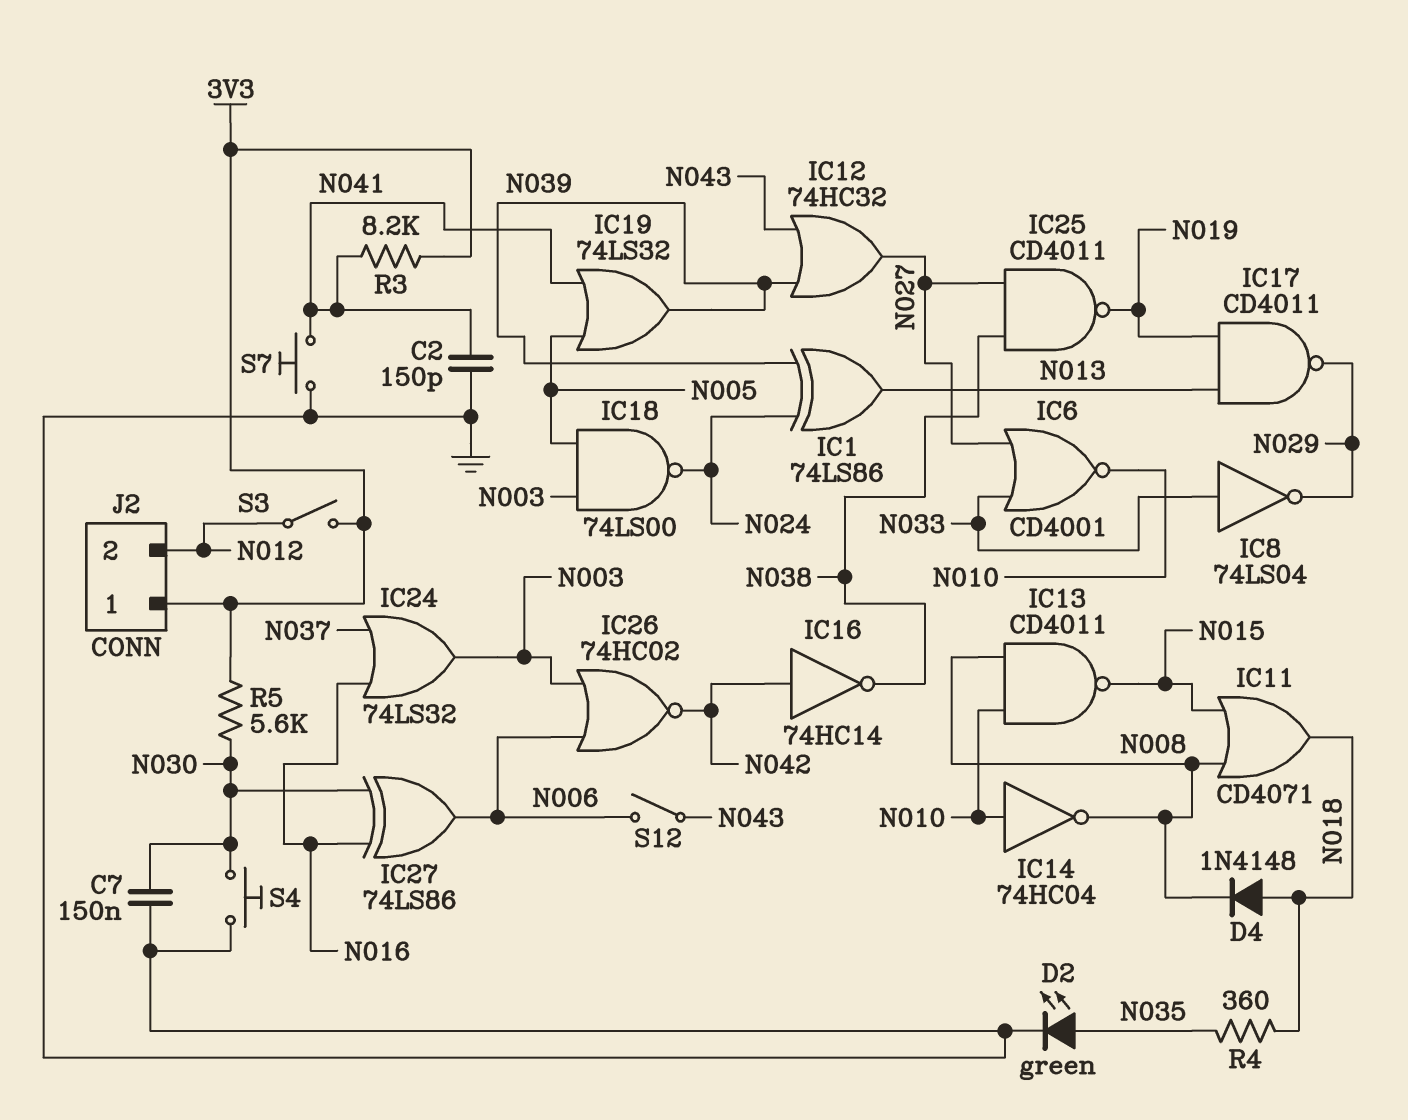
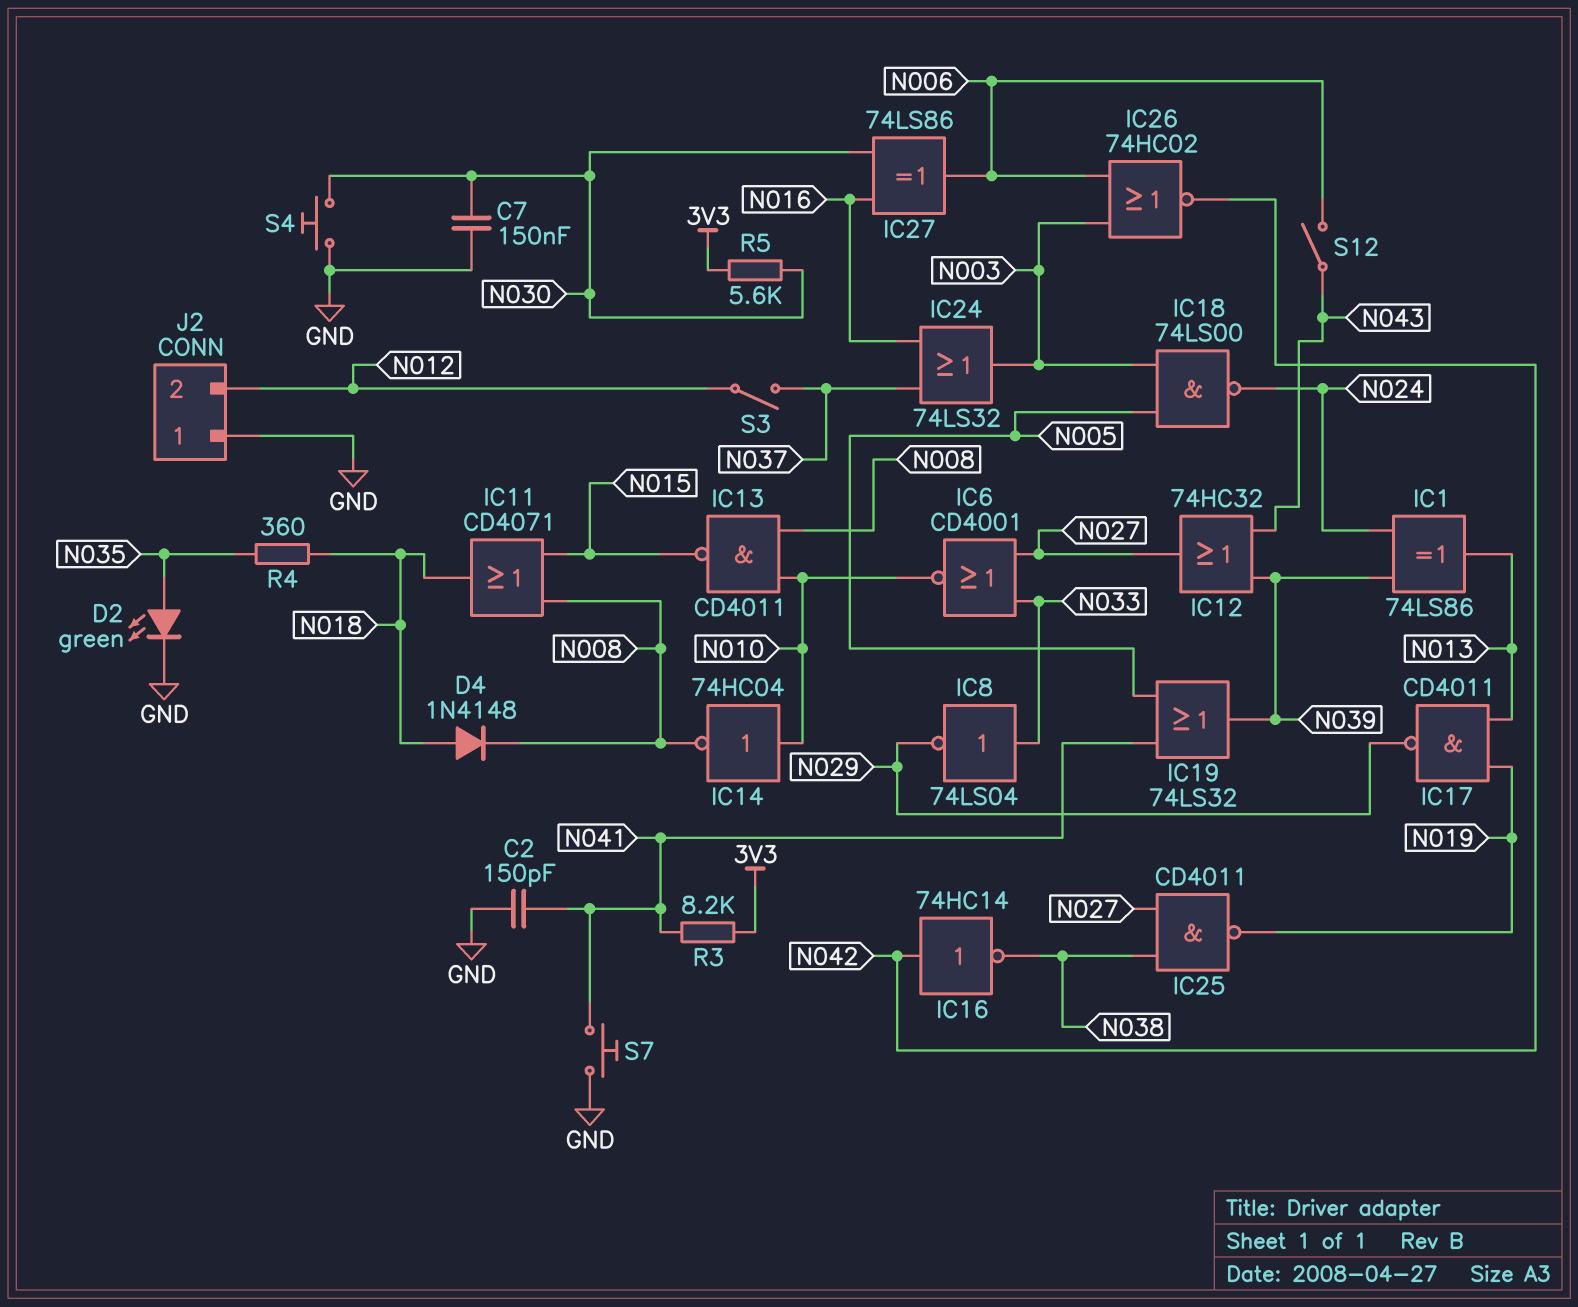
J2 pin 1: 3V3 -> GND
S3: switch (3V3, N012) -> switch (N012, N037)

